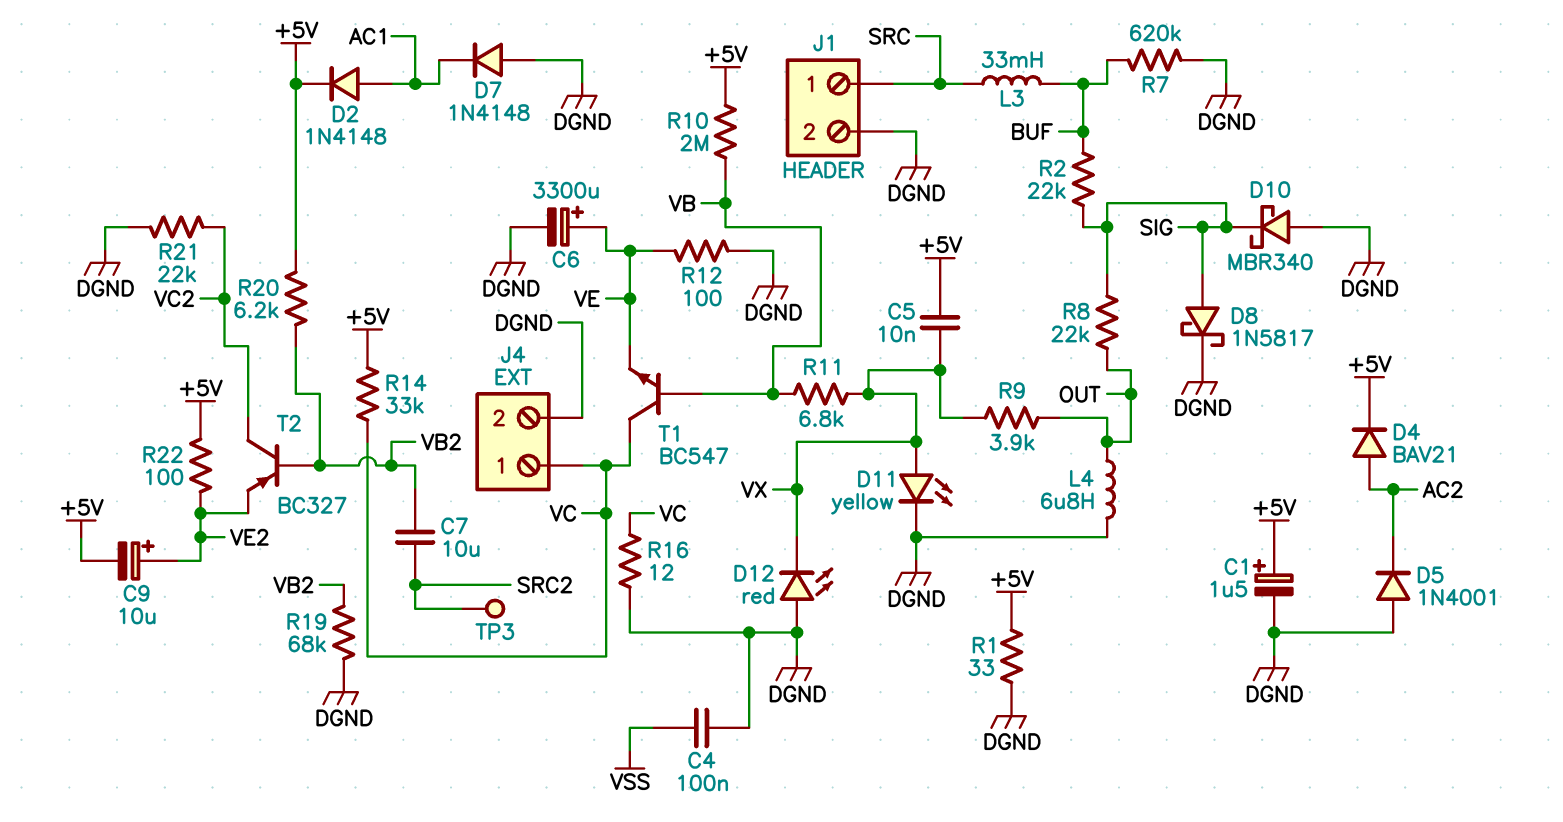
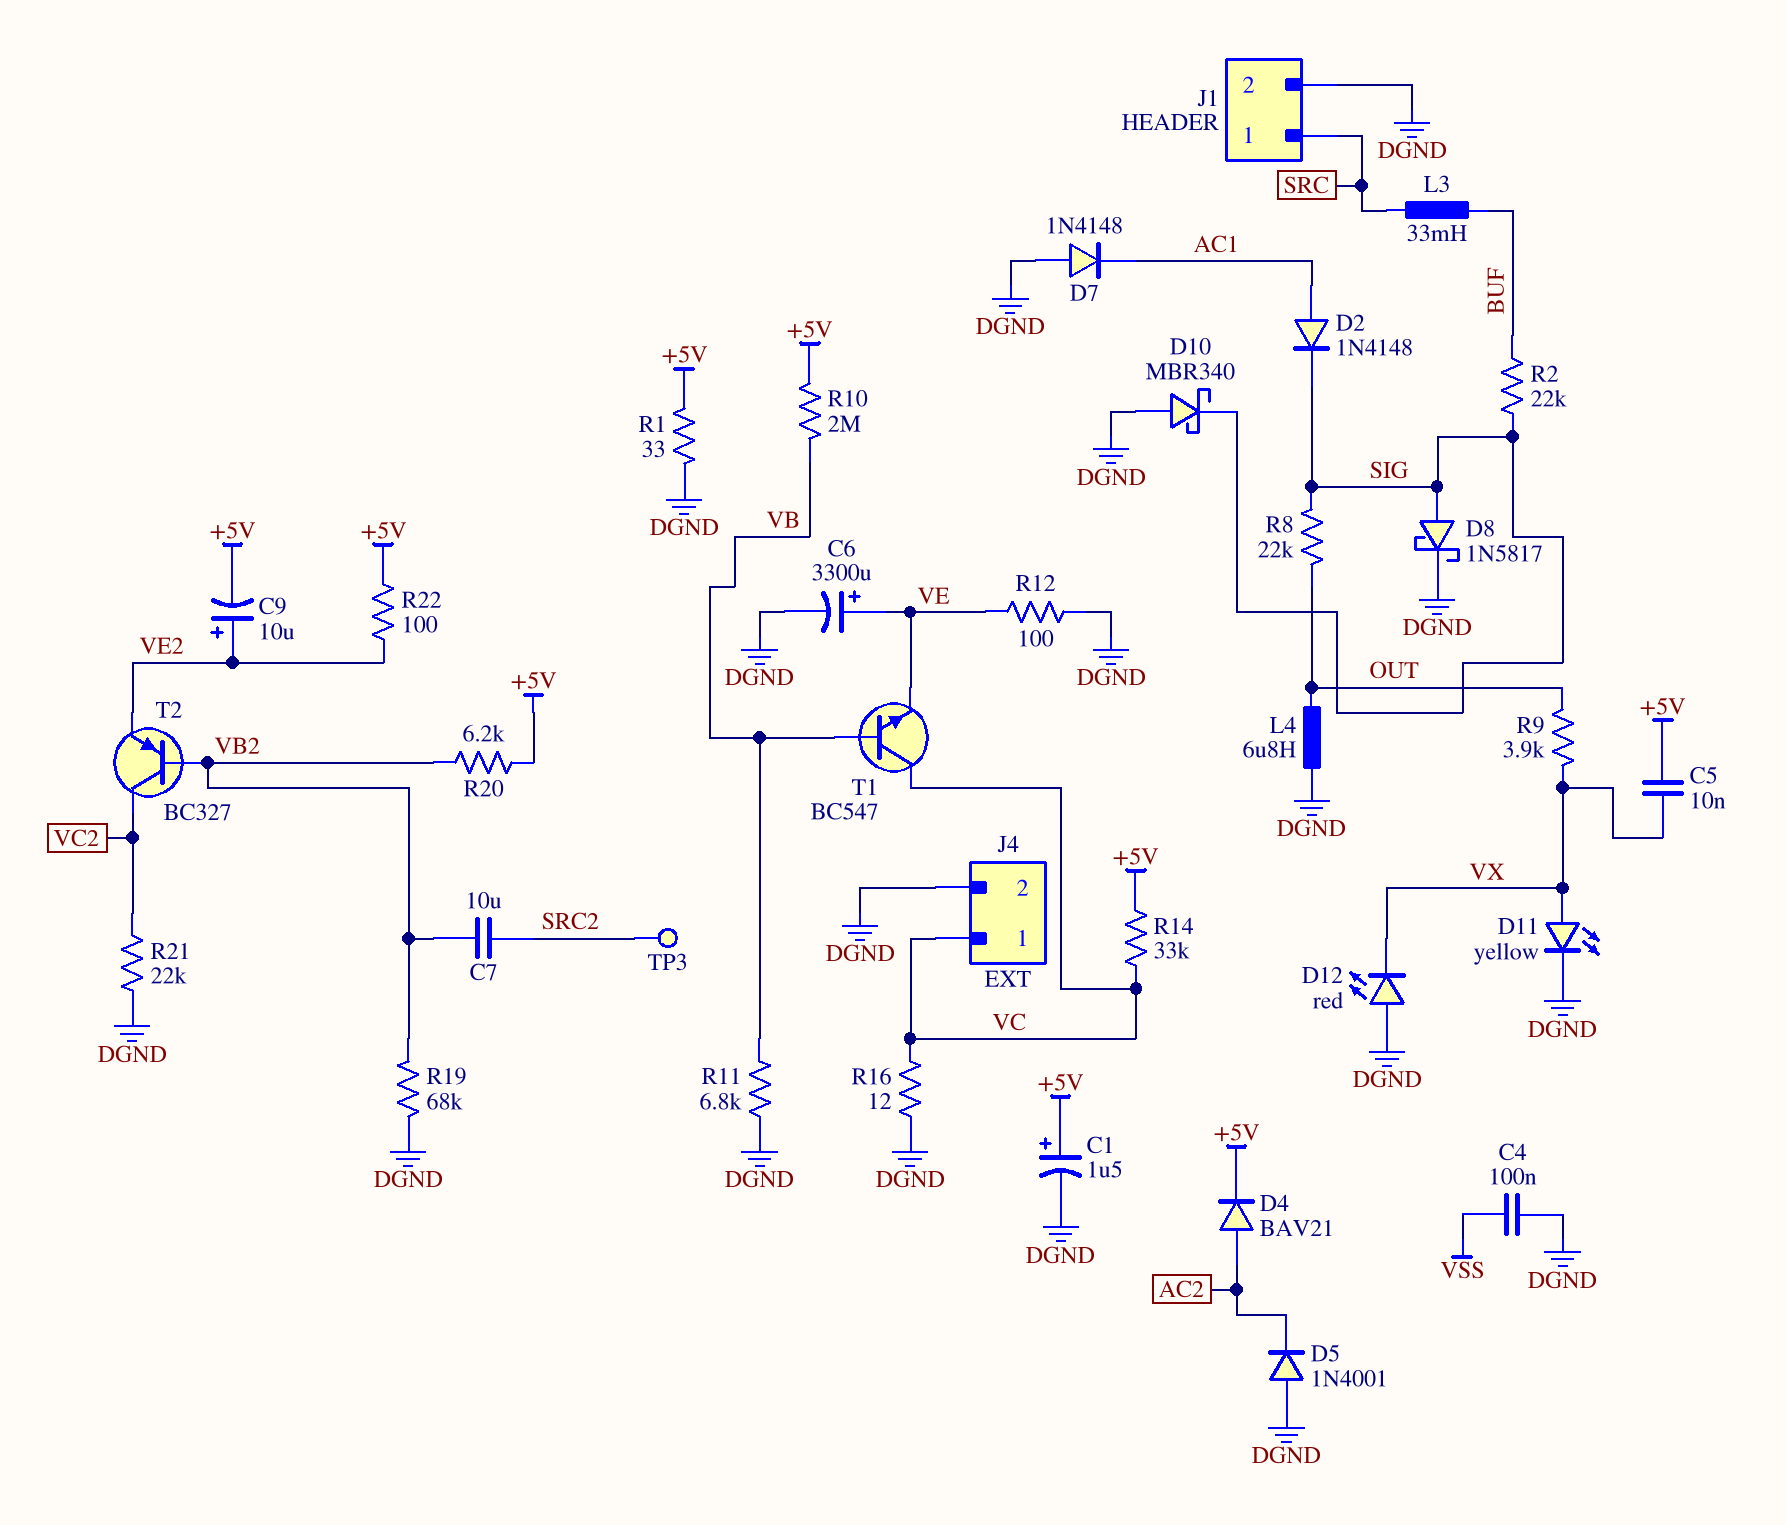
D2: diode 1N4148 (A AC1, K +5V) -> diode 1N4148 (A AC1, K SIG)
R7: 620k (BUF, DGND) -> none
R11: 6.8k (VB, VX) -> 6.8k (DGND, VB)

